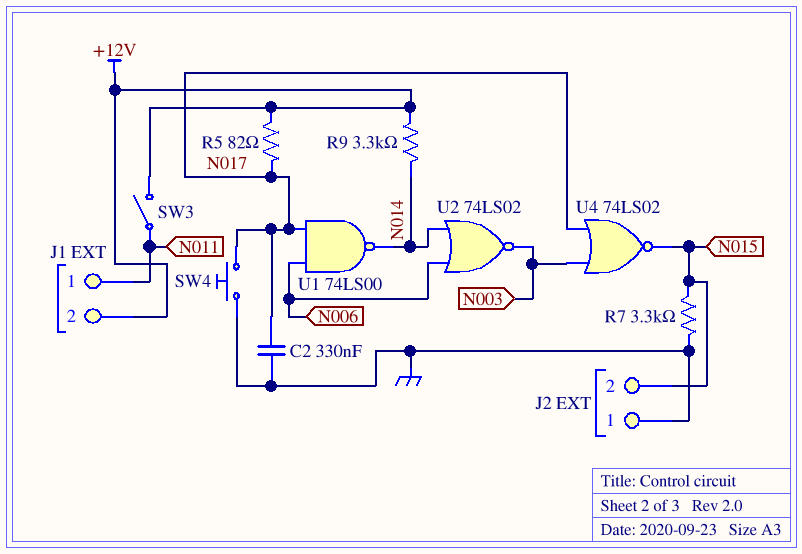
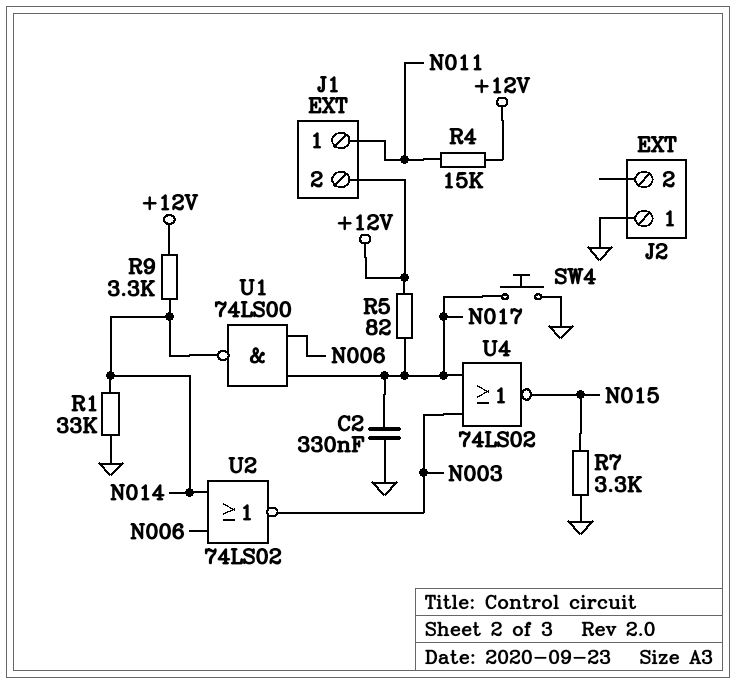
J2 pin 2: N015 -> none
R1: none -> 33k (GND, N014)
R4: none -> 15k (+12V, N011)
SW3: switch (+12V, N011) -> none

